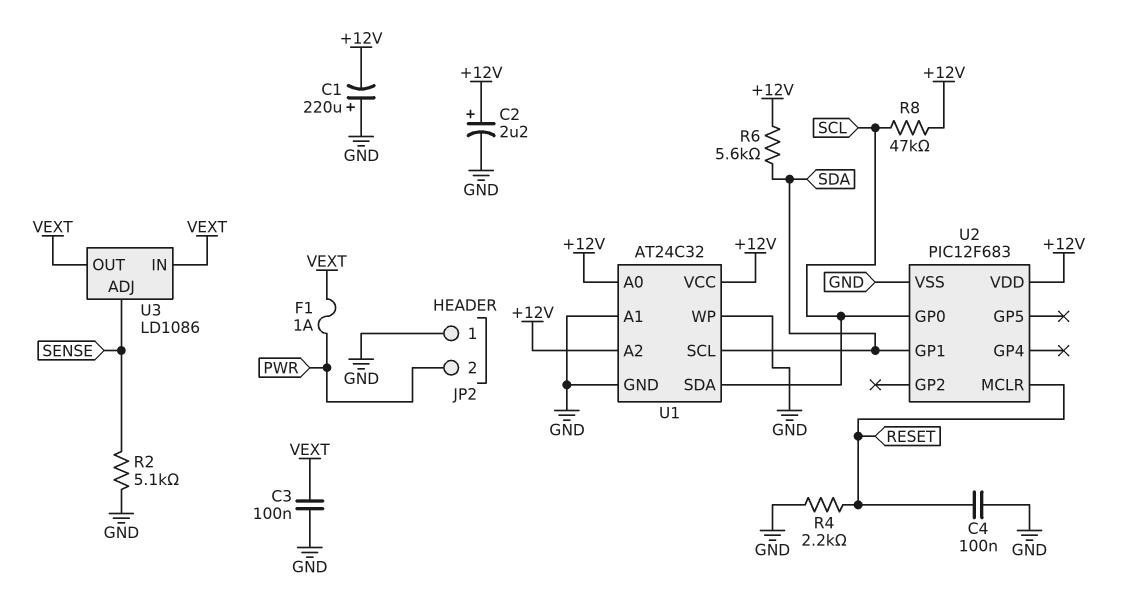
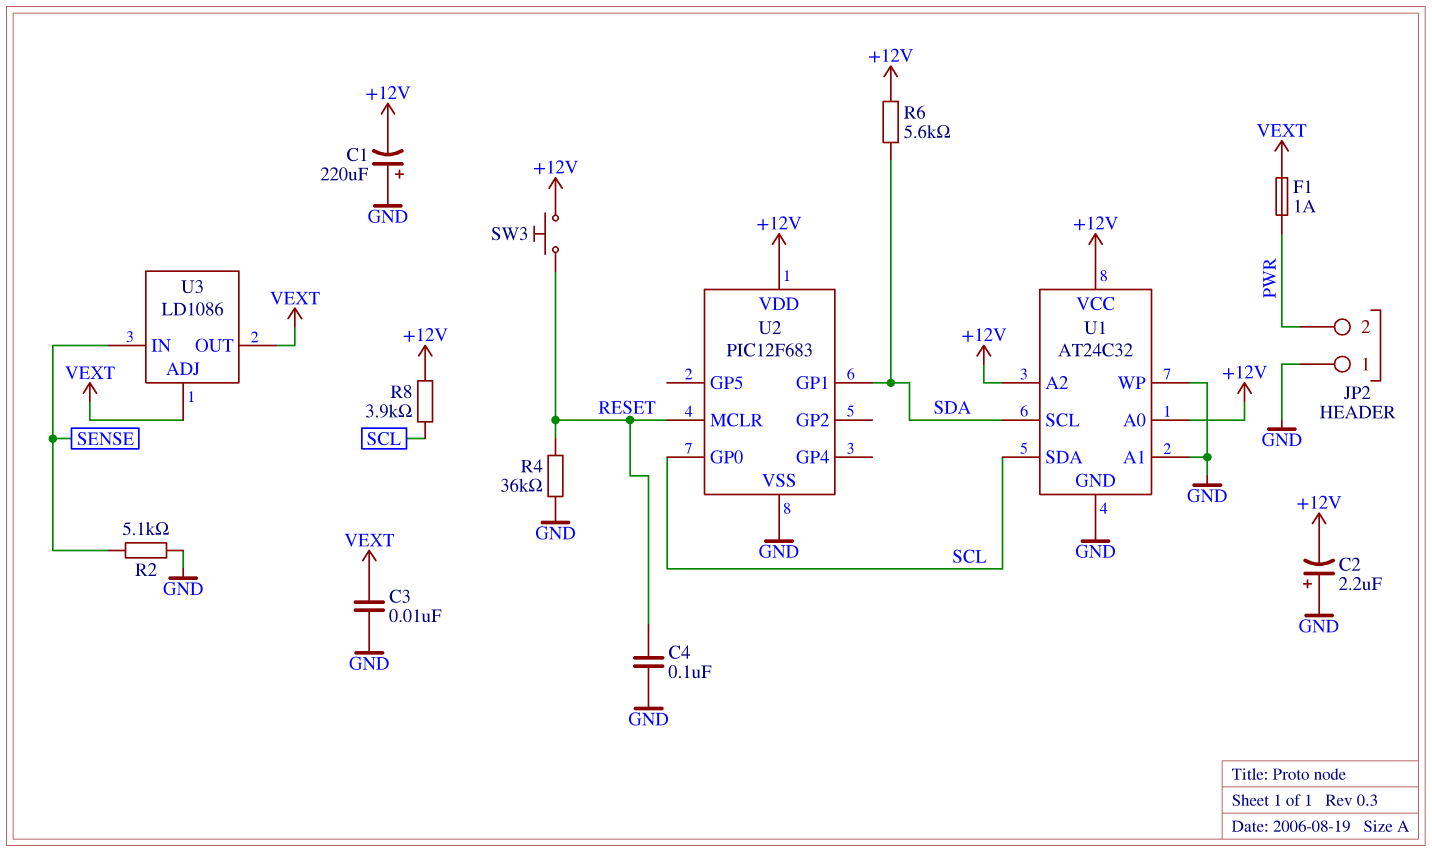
C2: 2.2uF (plus +12V, minus GND) -> 2.2uF (plus GND, minus +12V)
C3: 100nF (GND, VEXT) -> 10nF (GND, VEXT)
R4: 2.2k (GND, RESET) -> 36k (GND, RESET)
R8: 47k (+12V, SCL) -> 3.9k (+12V, SCL)
SW3: none -> button (+12V, RESET)
U3 pin ADJ: SENSE -> VEXT
U3 pin IN: VEXT -> SENSE

